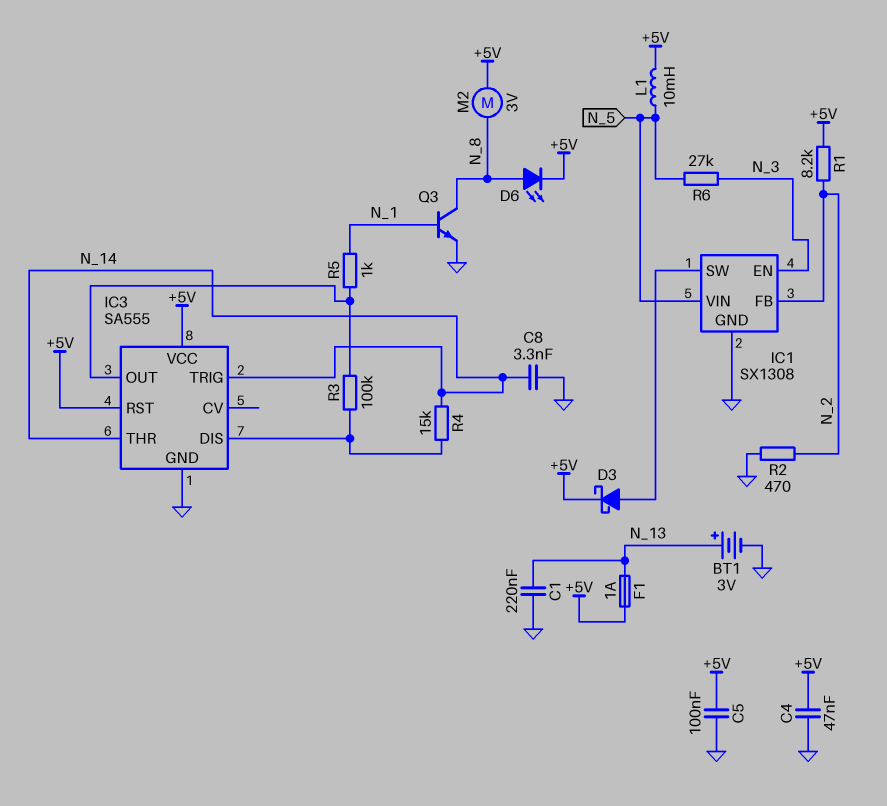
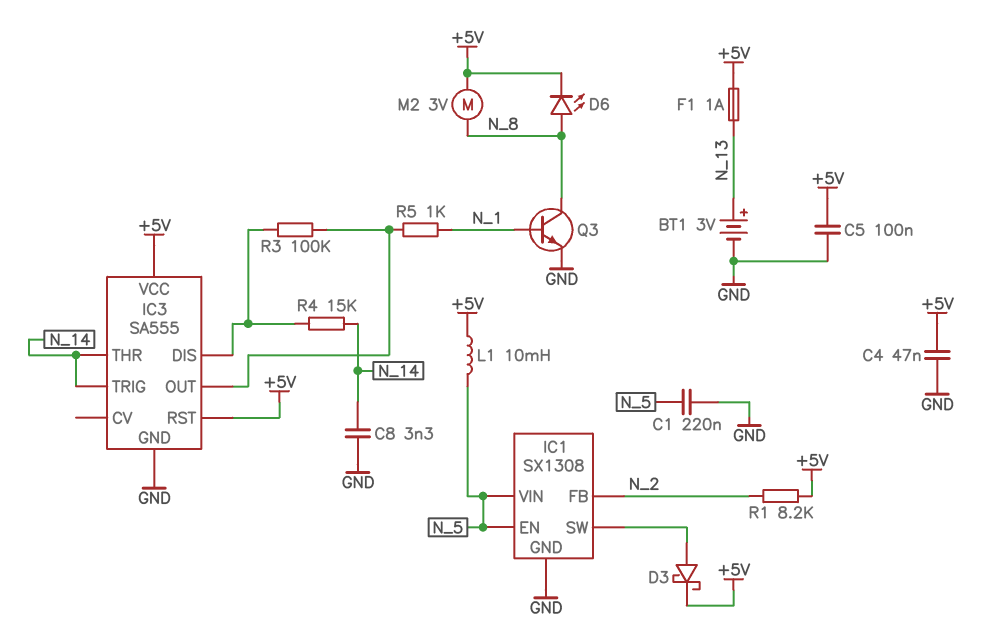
C1: 220nF (GND, N_13) -> 220nF (GND, N_5)
IC1 pin EN: N_3 -> N_5
R2: 470 (GND, N_2) -> none
R6: 27k (N_3, N_5) -> none

